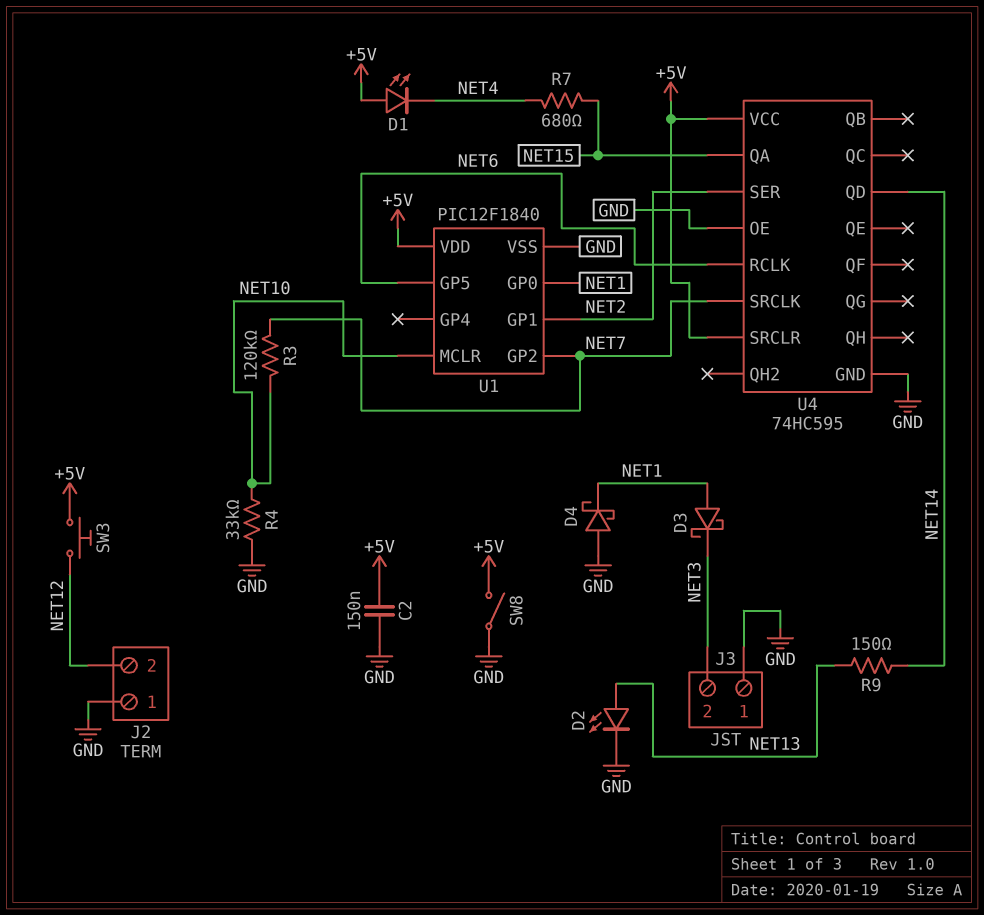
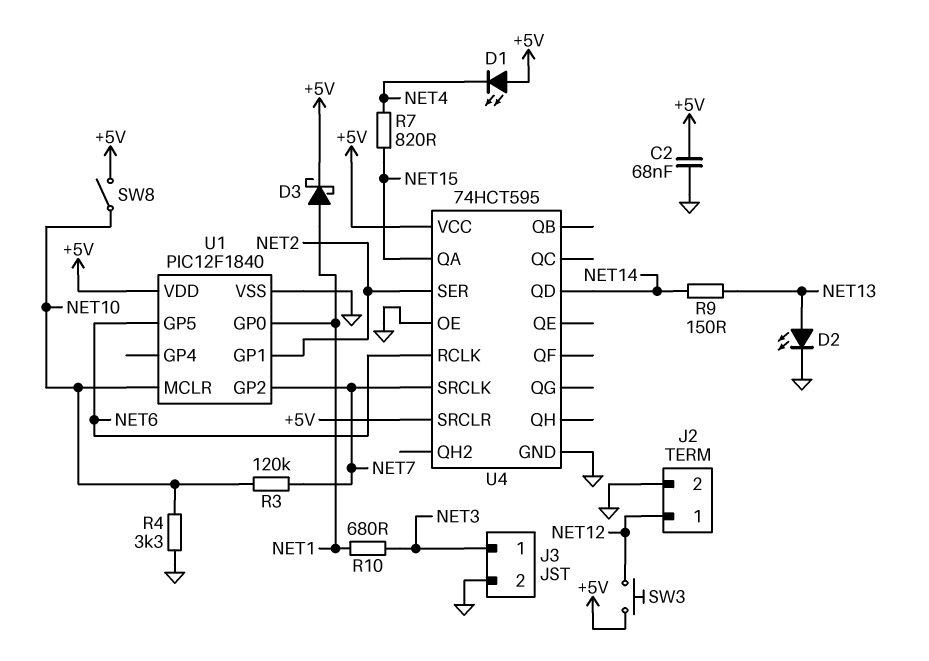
C2: 150nF (+5V, GND) -> 68nF (+5V, GND)
D3: schottky (A NET1, K NET3) -> schottky (A NET1, K +5V)
D4: schottky (A GND, K NET1) -> none
J2 pin 1: GND -> NET12
J2 pin 2: NET12 -> GND
J3 pin 1: GND -> NET3
J3 pin 2: NET3 -> GND
R4: 33k (GND, NET10) -> 3.3k (GND, NET10)
R7: 680 (NET4, NET15) -> 820 (NET4, NET15)
R10: none -> 680 (NET1, NET3)
SW8: switch (+5V, GND) -> switch (+5V, NET10)
U4: 74HC595 -> 74HCT595

